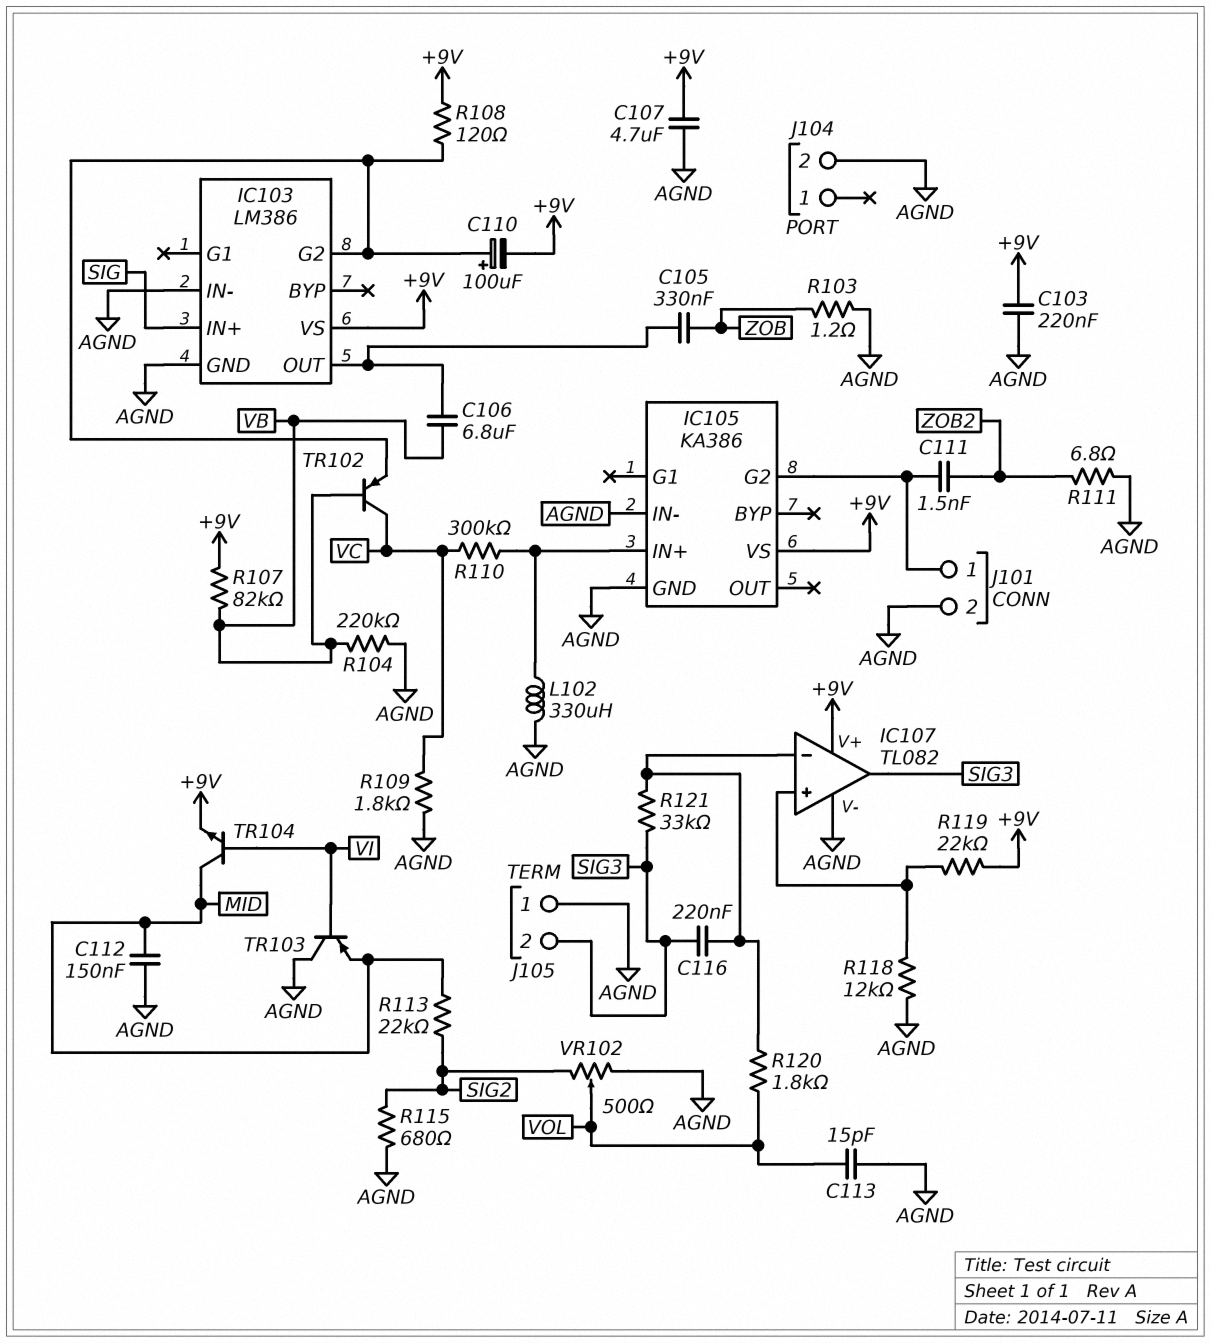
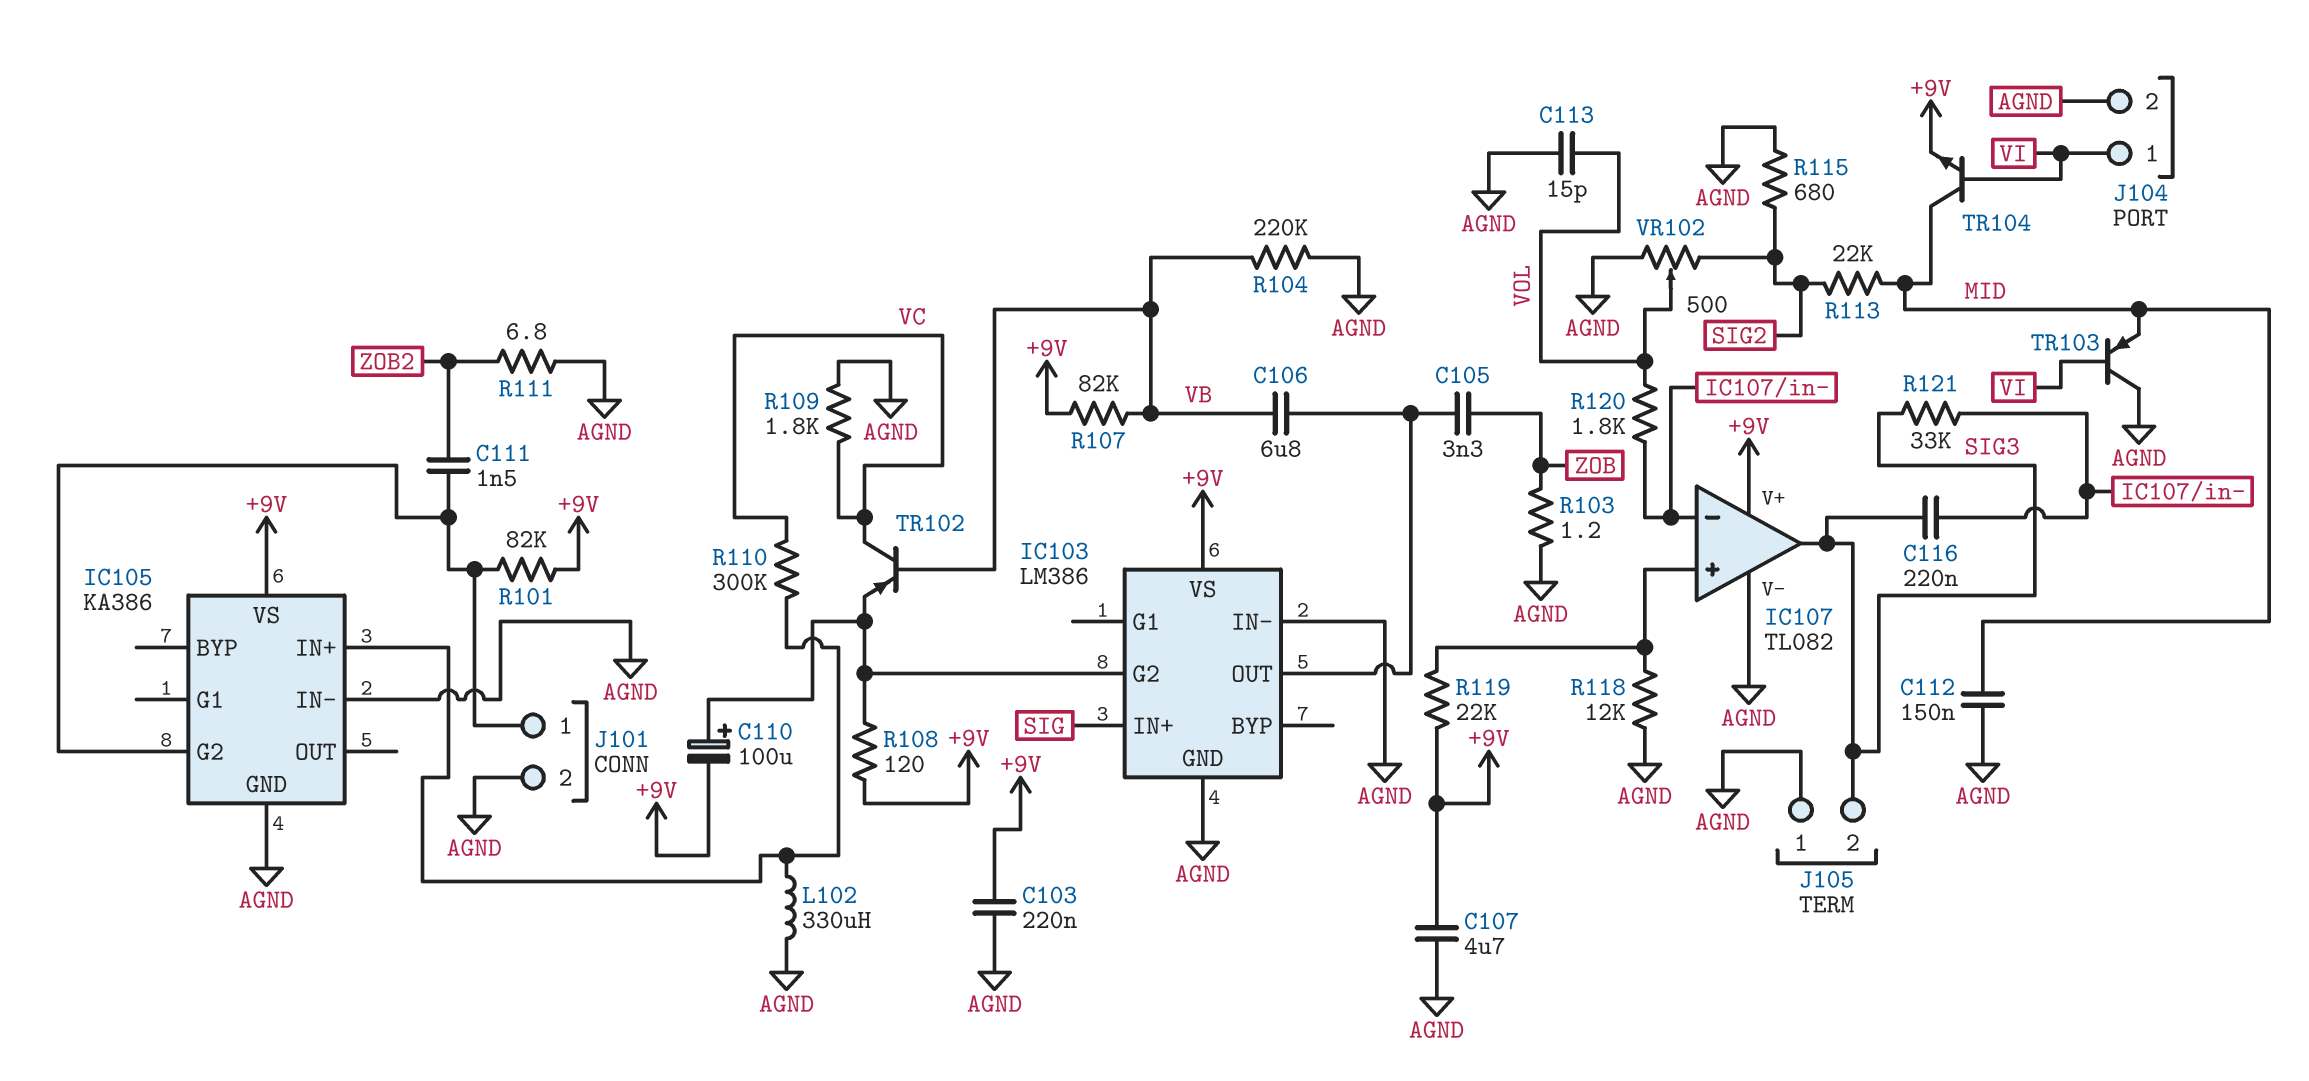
C105: 330nF (IC103/OUT, ZOB) -> 3.3nF (IC103/OUT, ZOB)
J104 pin 1: none -> VI
R101: none -> 82k (+9V, IC105/G2)

